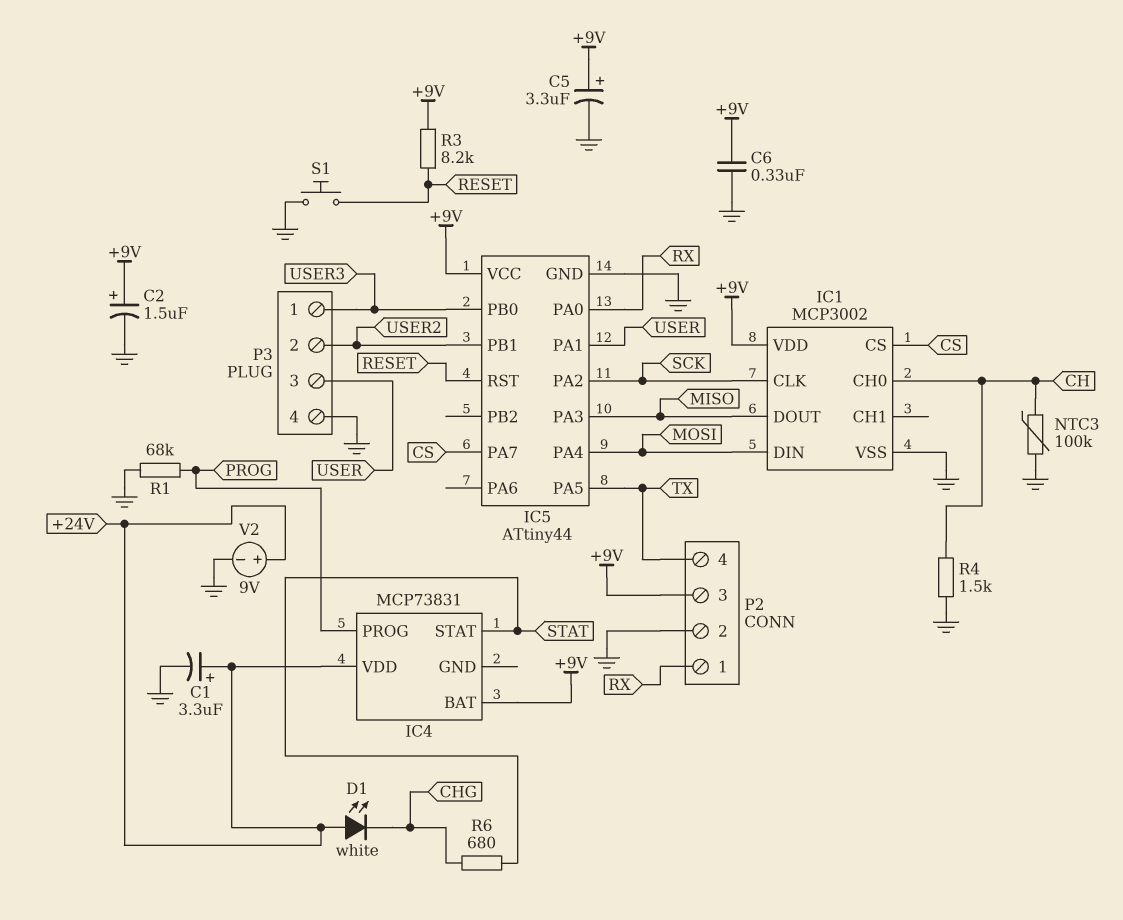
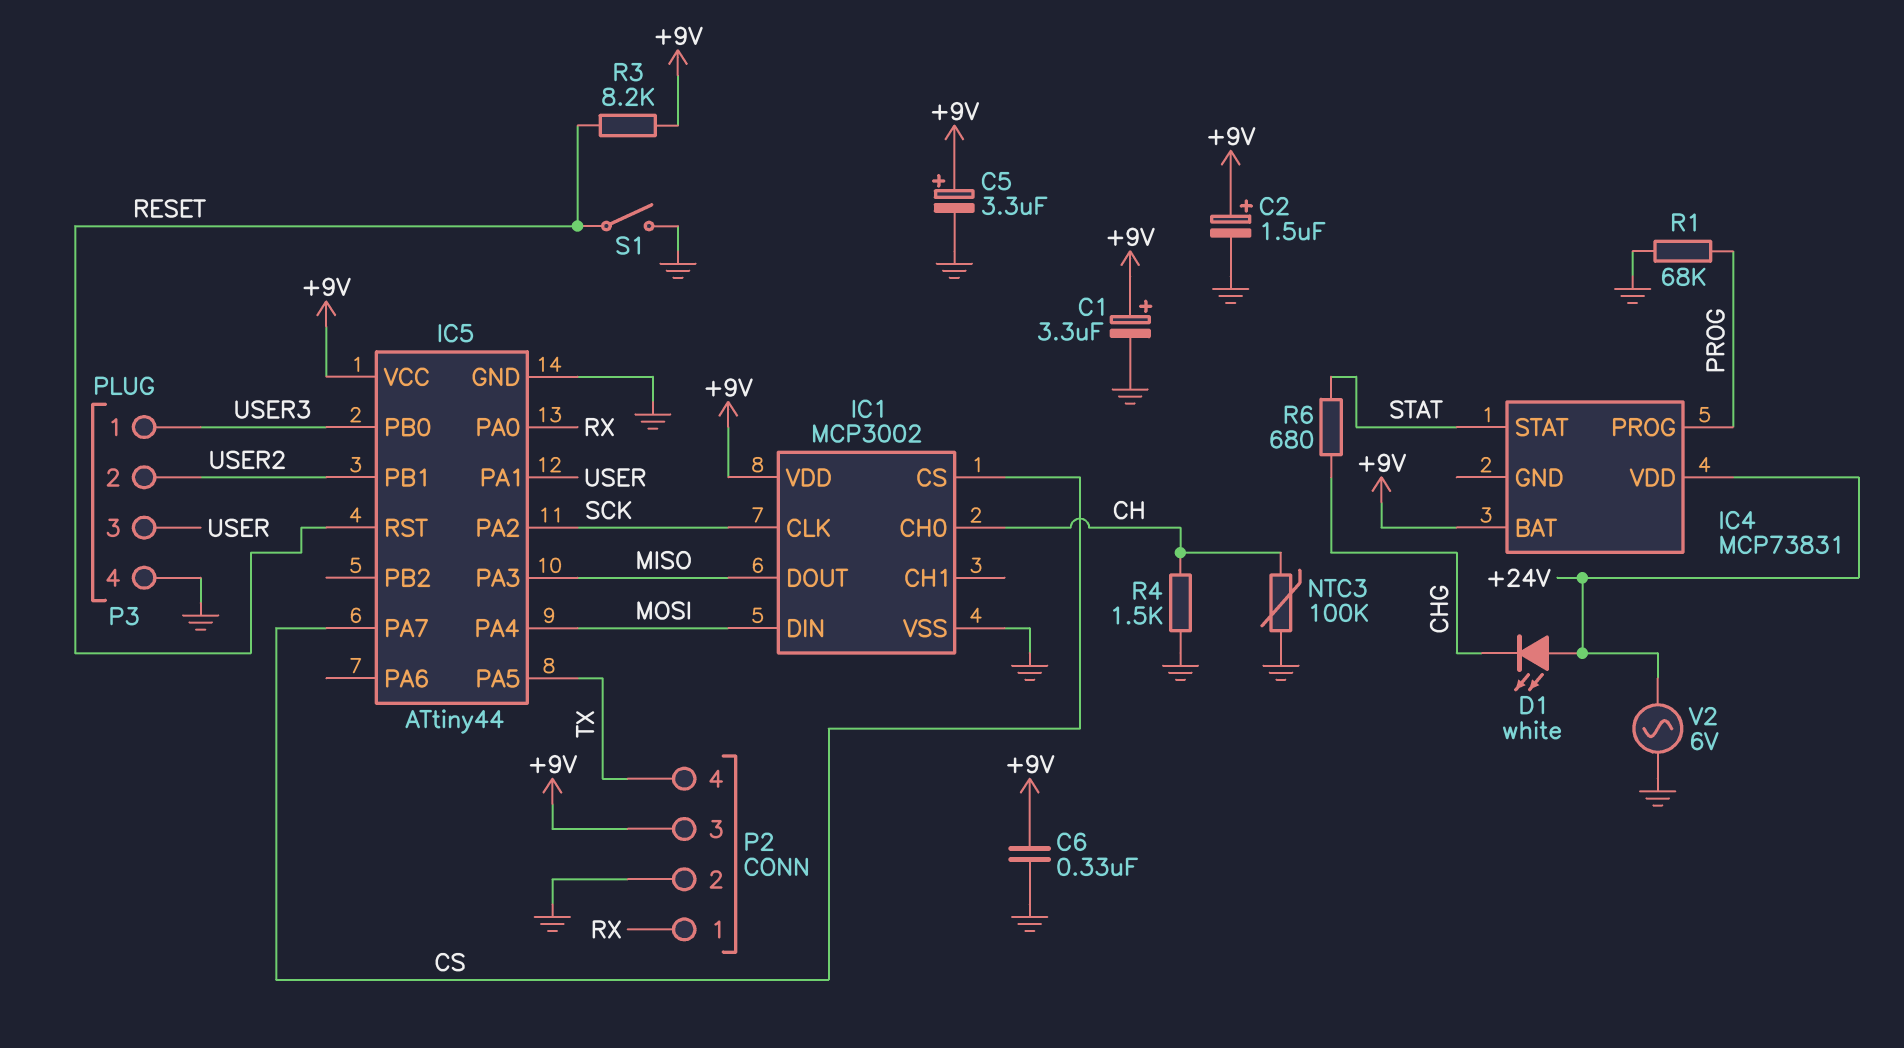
C1: 3.3uF (plus +24V, minus GND) -> 3.3uF (plus +9V, minus GND)
S1: button (GND, RESET) -> switch (GND, RESET)
V2: 9V (plus +24V, minus GND) -> AC 6V (+24V, GND)

